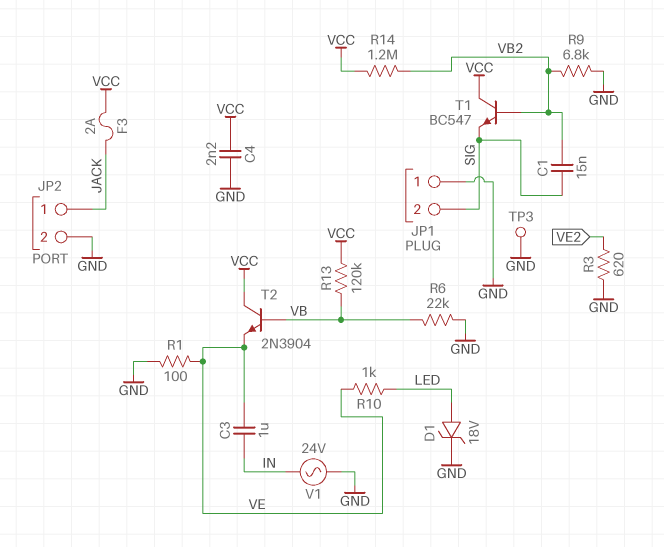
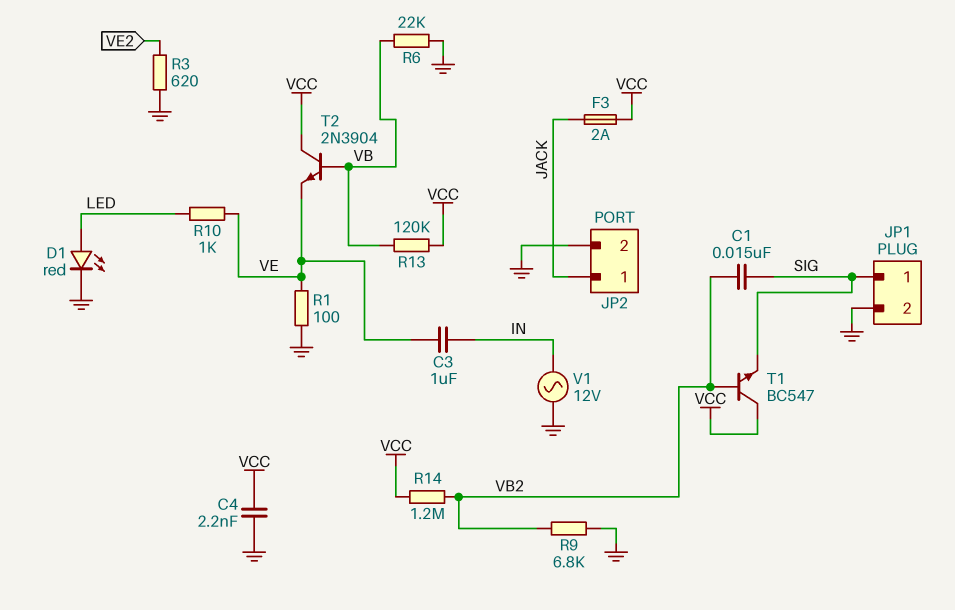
D1: zener 18V (A LED, K GND) -> LED red (A LED, K GND)
JP1 pin 1: GND -> SIG
JP1 pin 2: SIG -> GND
TP3: test point (GND) -> none
V1: AC 24V (GND, IN) -> AC 12V (GND, IN)

